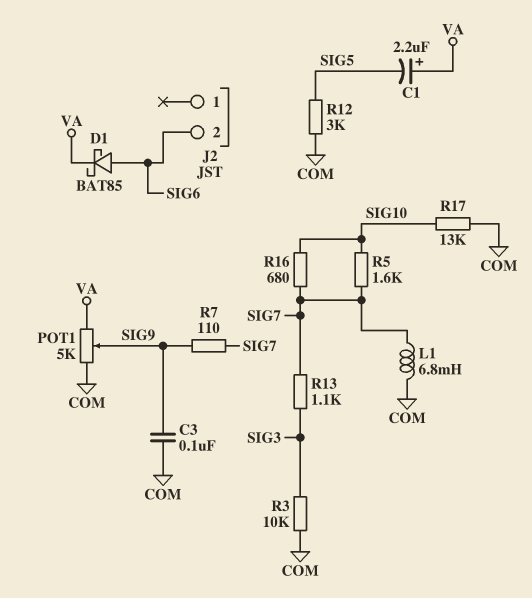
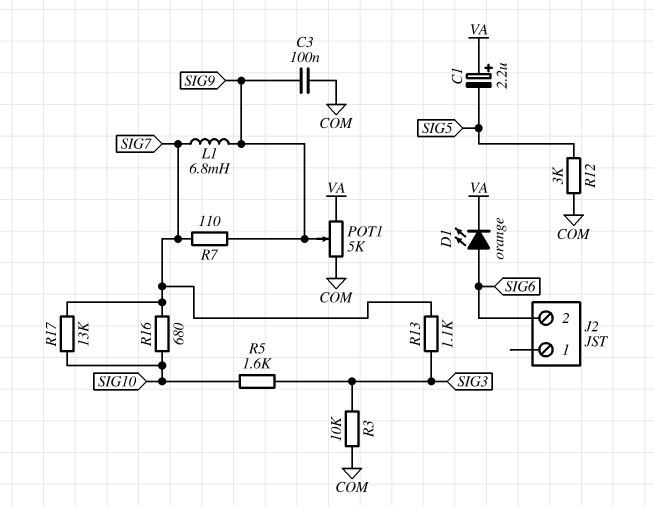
D1: schottky BAT85 (A SIG6, K VA) -> LED orange (A SIG6, K VA)
L1: 6.8mH (COM, SIG7) -> 6.8mH (SIG7, SIG9)
R5: 1.6k (SIG7, SIG10) -> 1.6k (SIG3, SIG10)
R17: 13k (COM, SIG10) -> 13k (SIG7, SIG10)

